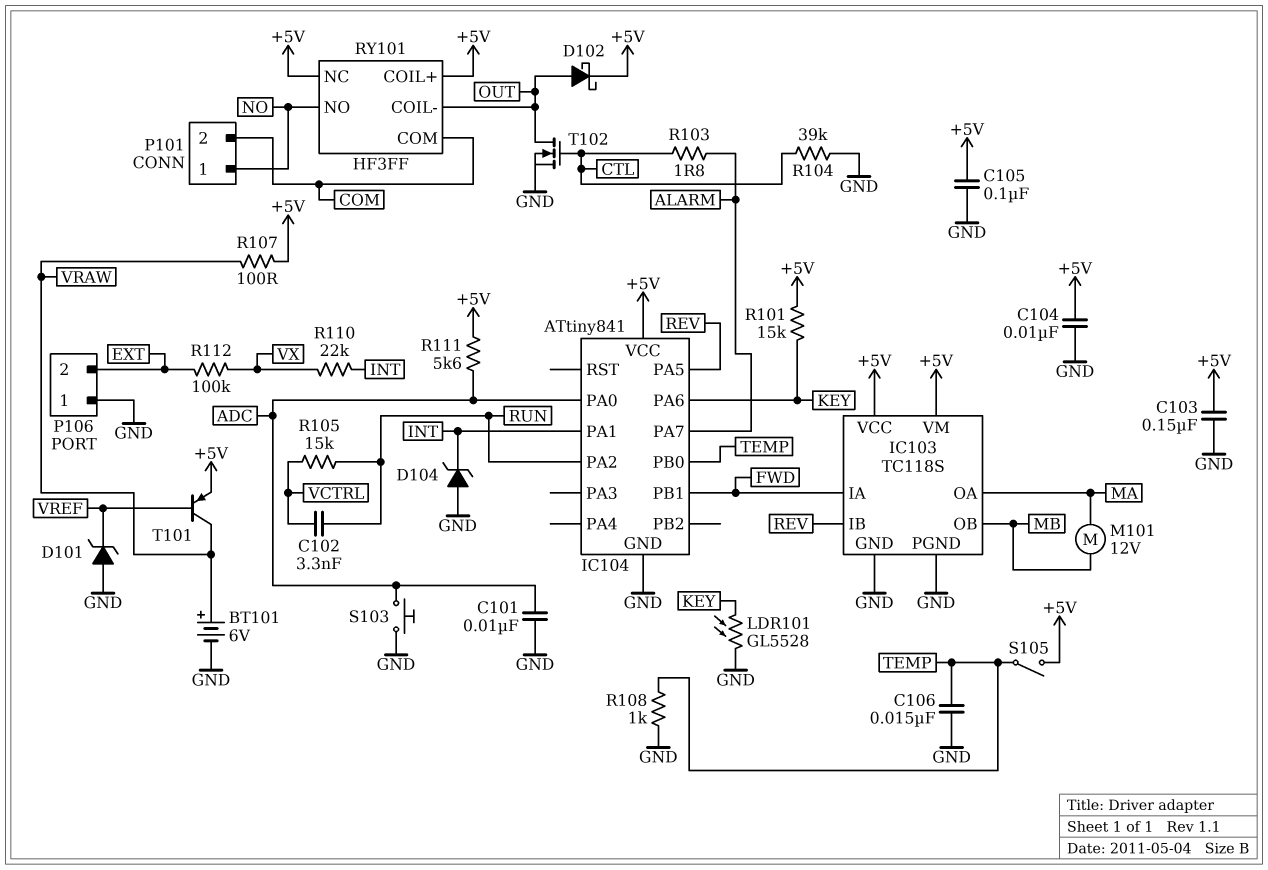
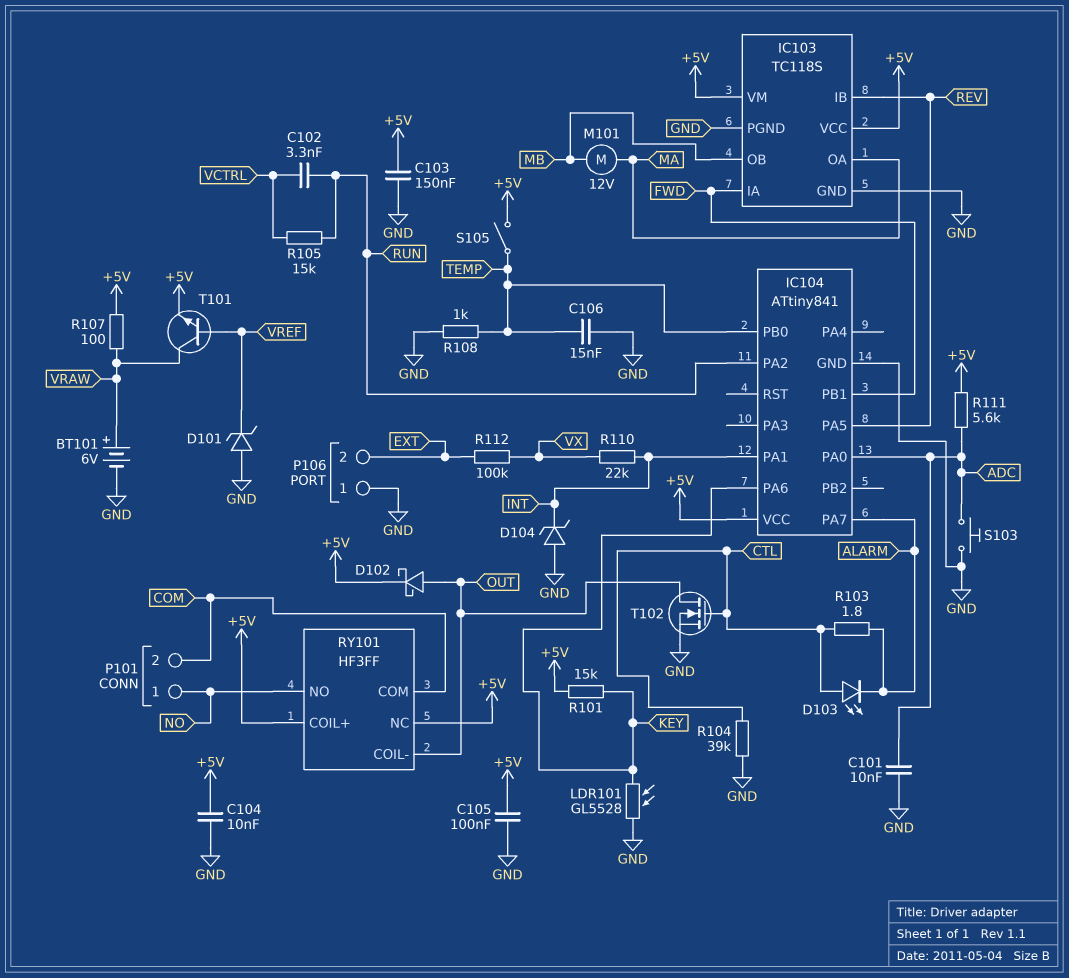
D103: none -> LED (A CTL, K ALARM)
T101: PNP (B VREF, C VRAW, E +5V) -> NPN (B VREF, C VRAW, E +5V)

